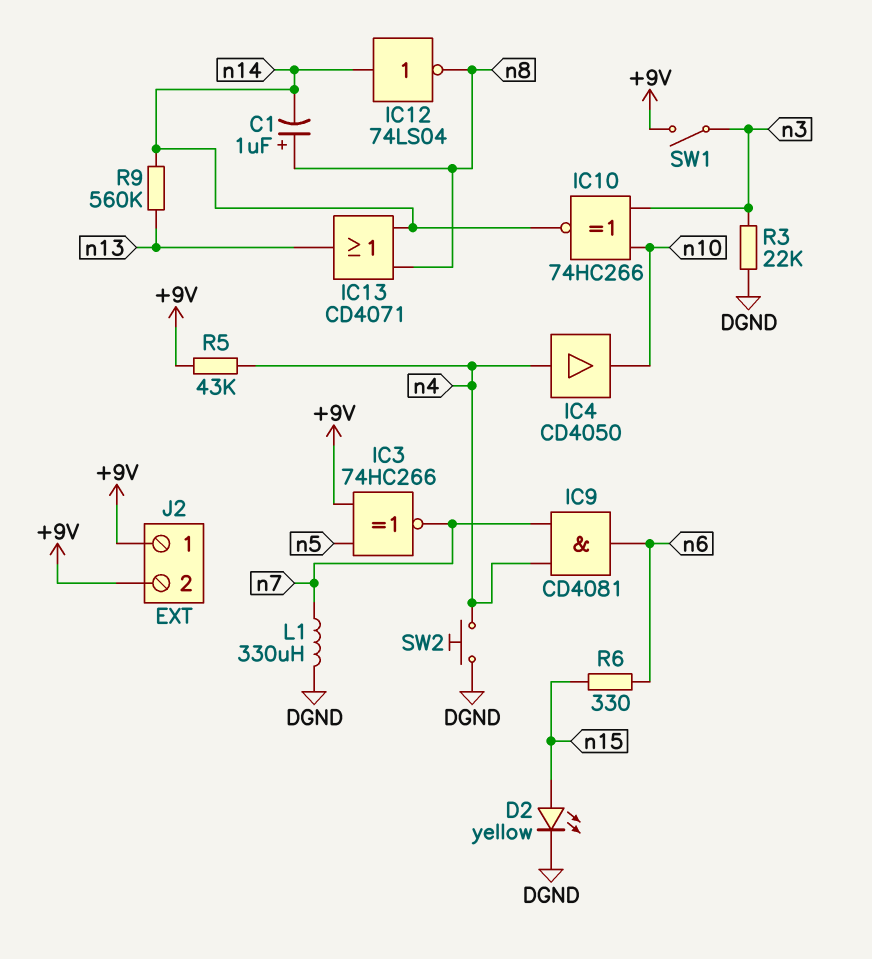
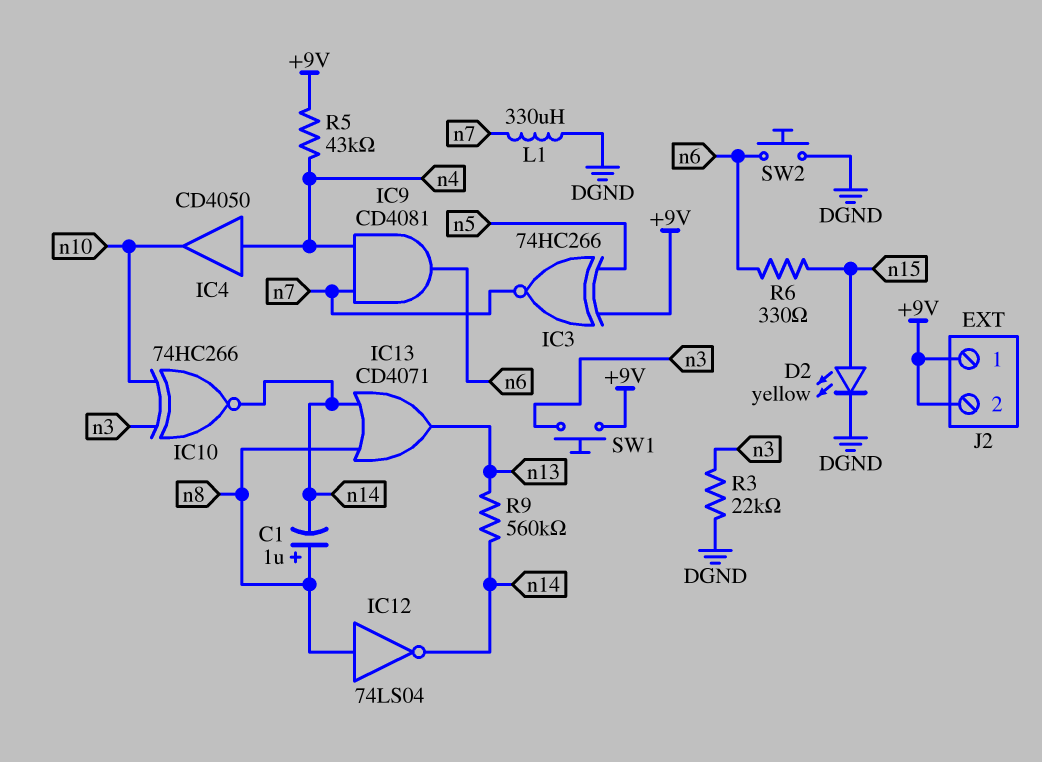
IC12: NOT 74LS04 (in n14, out n8) -> NOT 74LS04 (in n8, out n14)
SW1: switch (+9V, n3) -> button (+9V, n3)
SW2: button (DGND, n4) -> button (DGND, n6)

